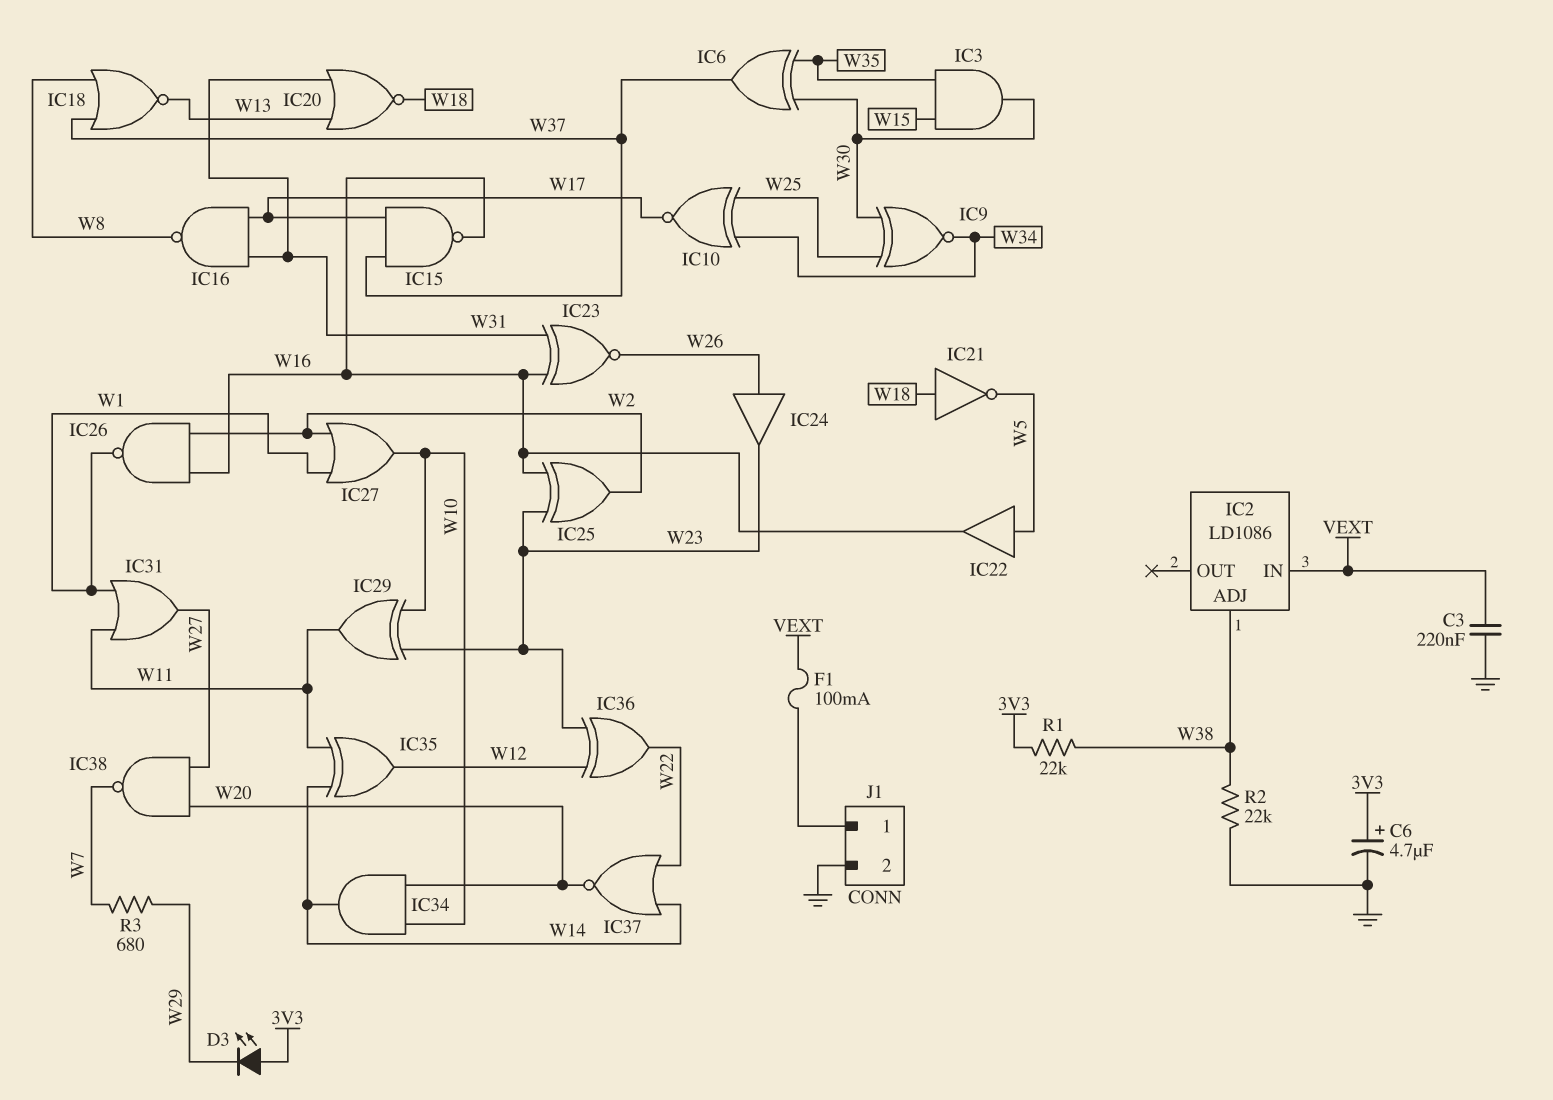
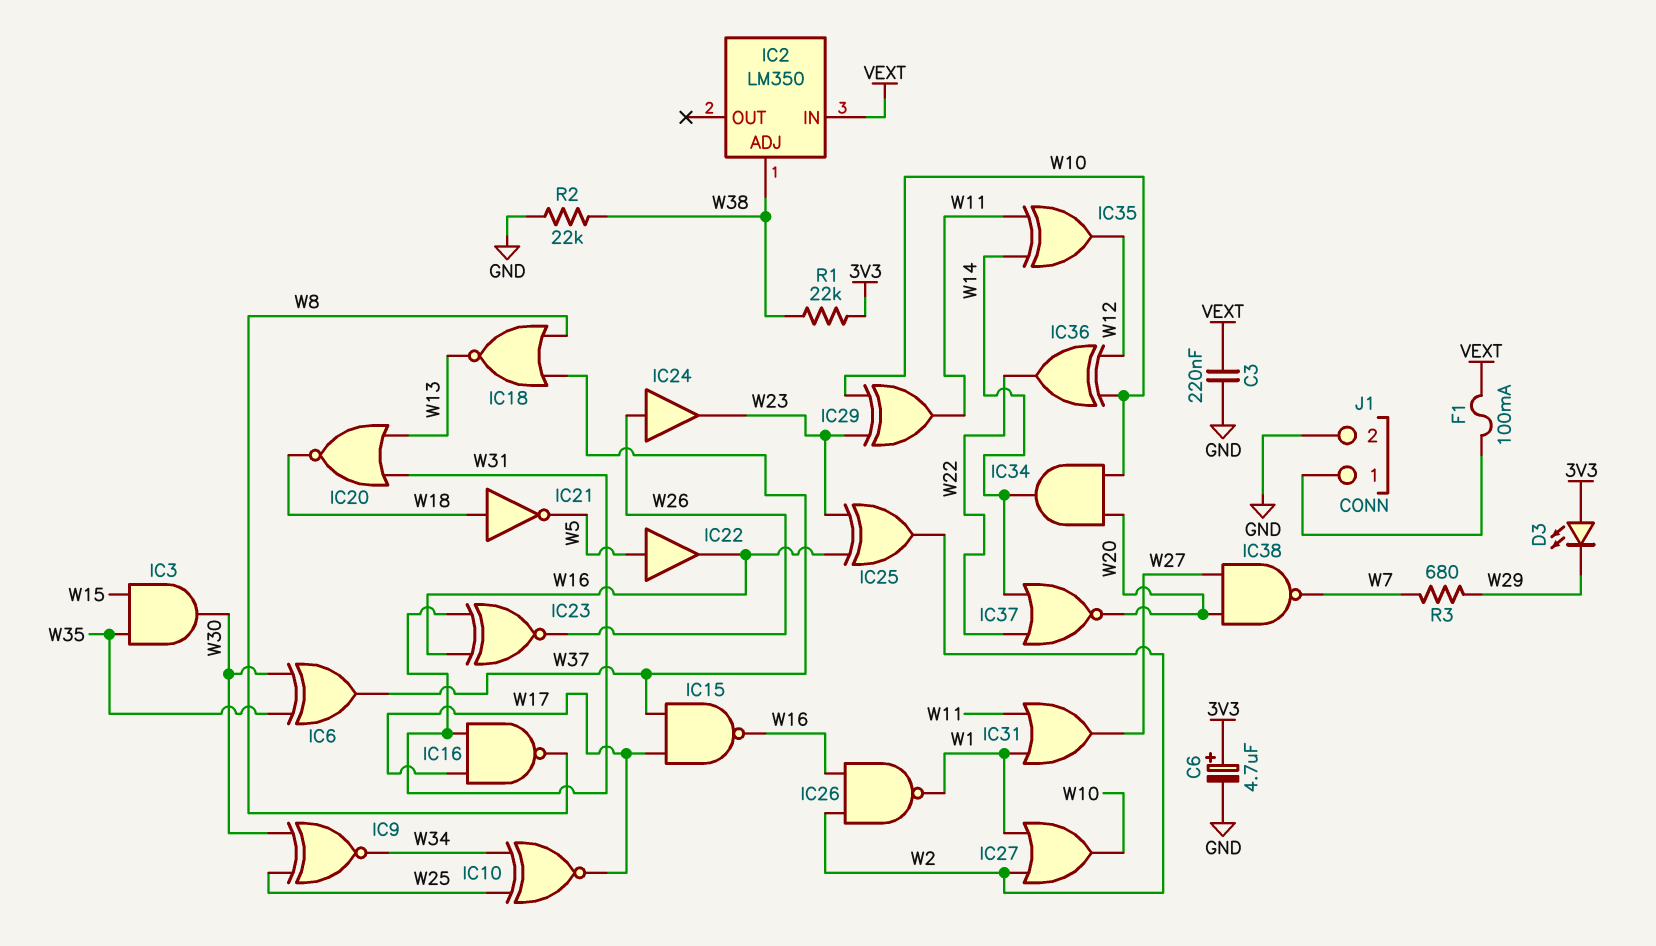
IC2: LD1086 -> LM350
IC36: XOR (in W12, in W23, out W22) -> XOR (in W10, in W12, out W22)

